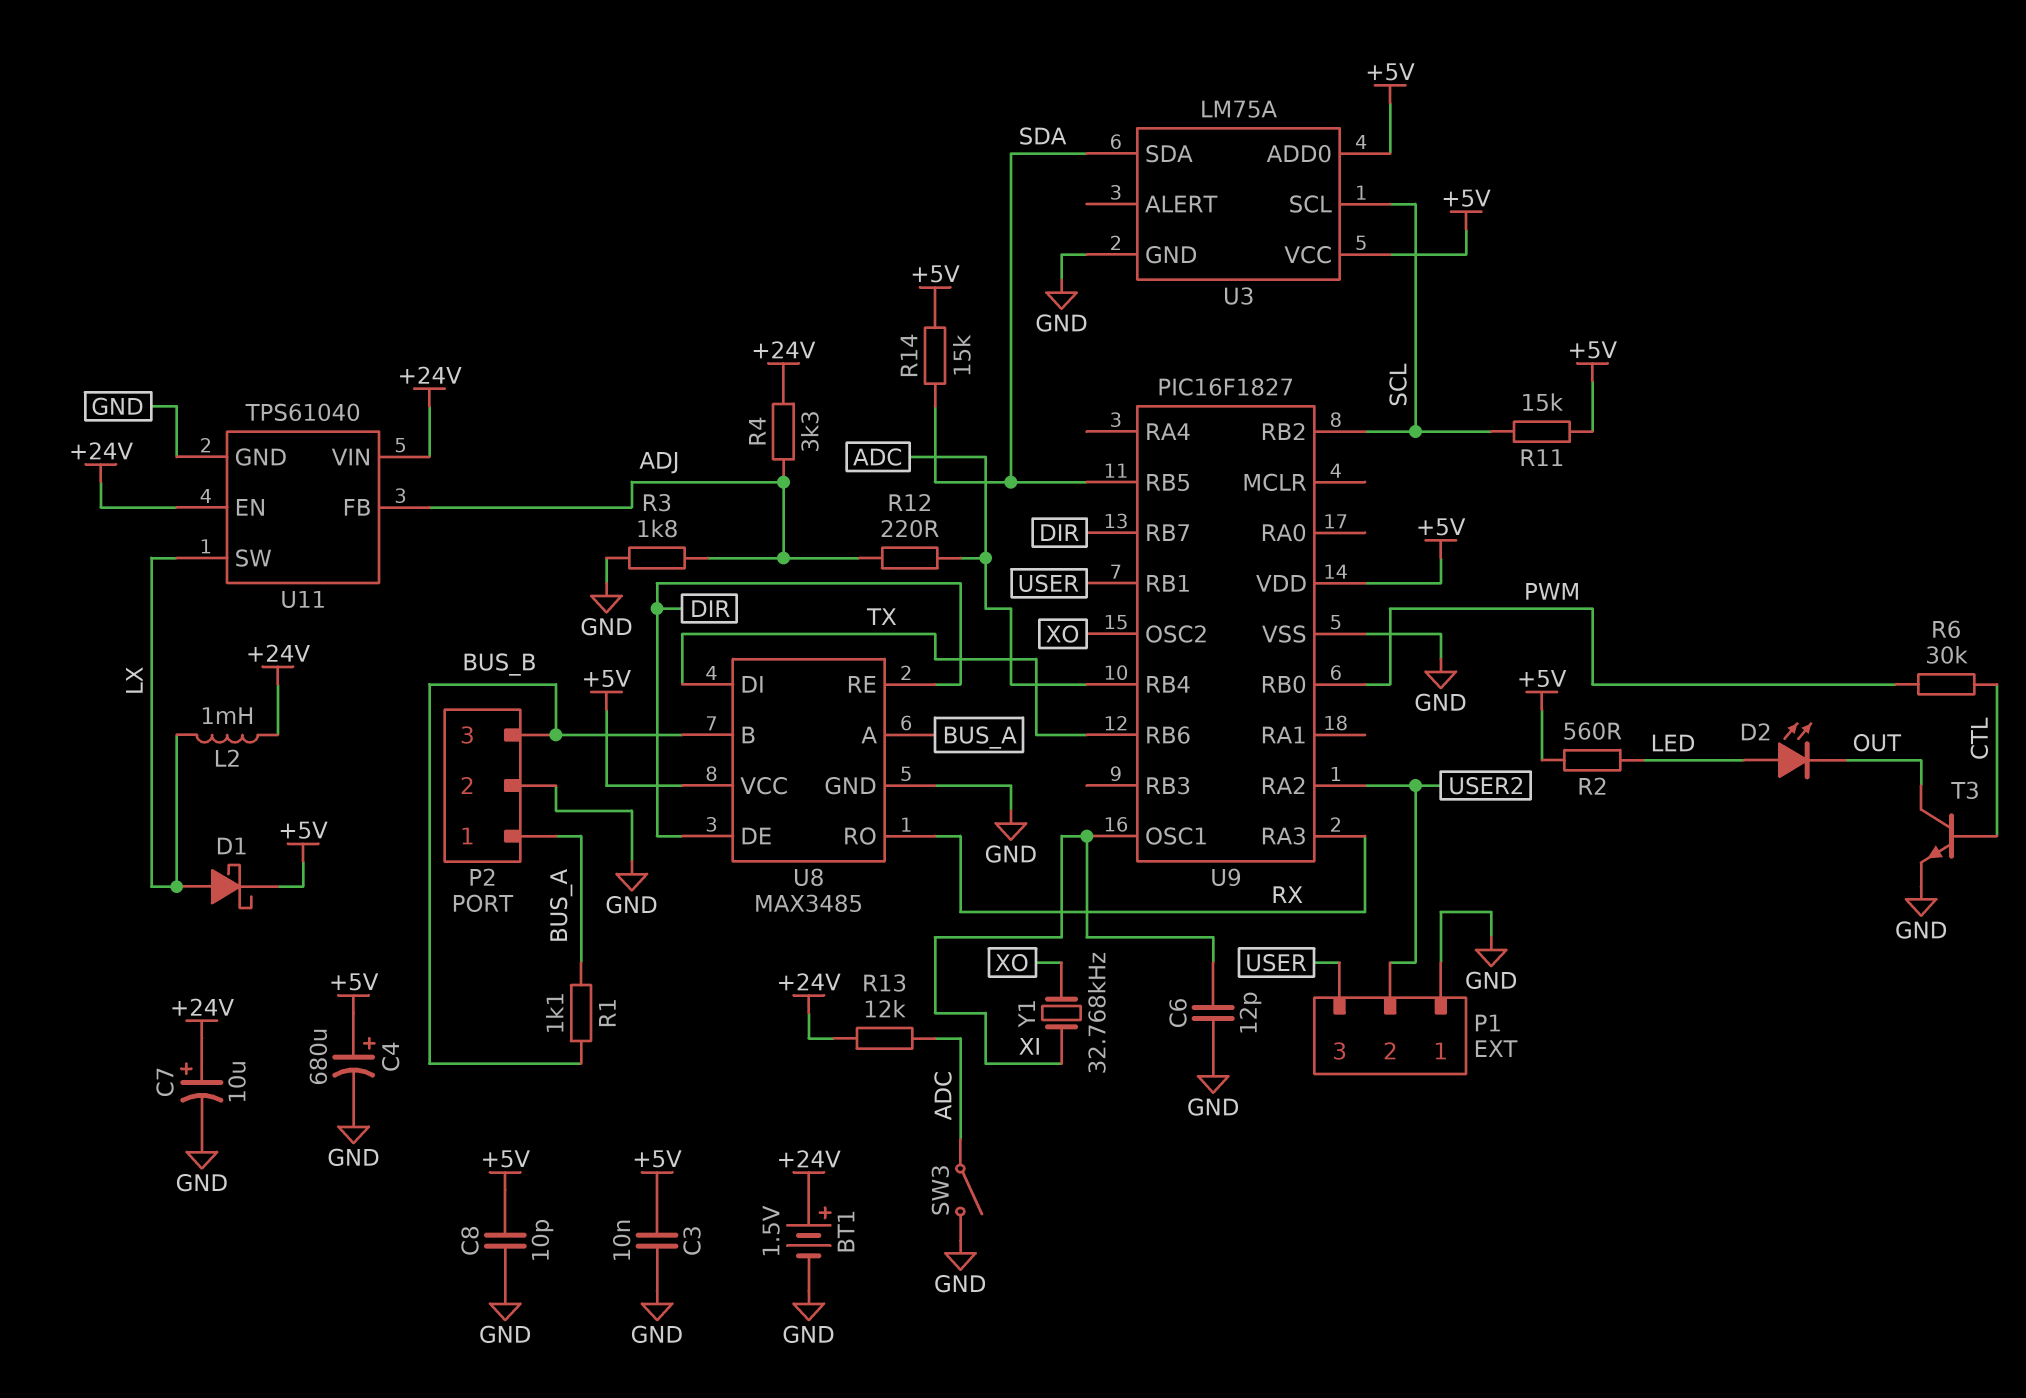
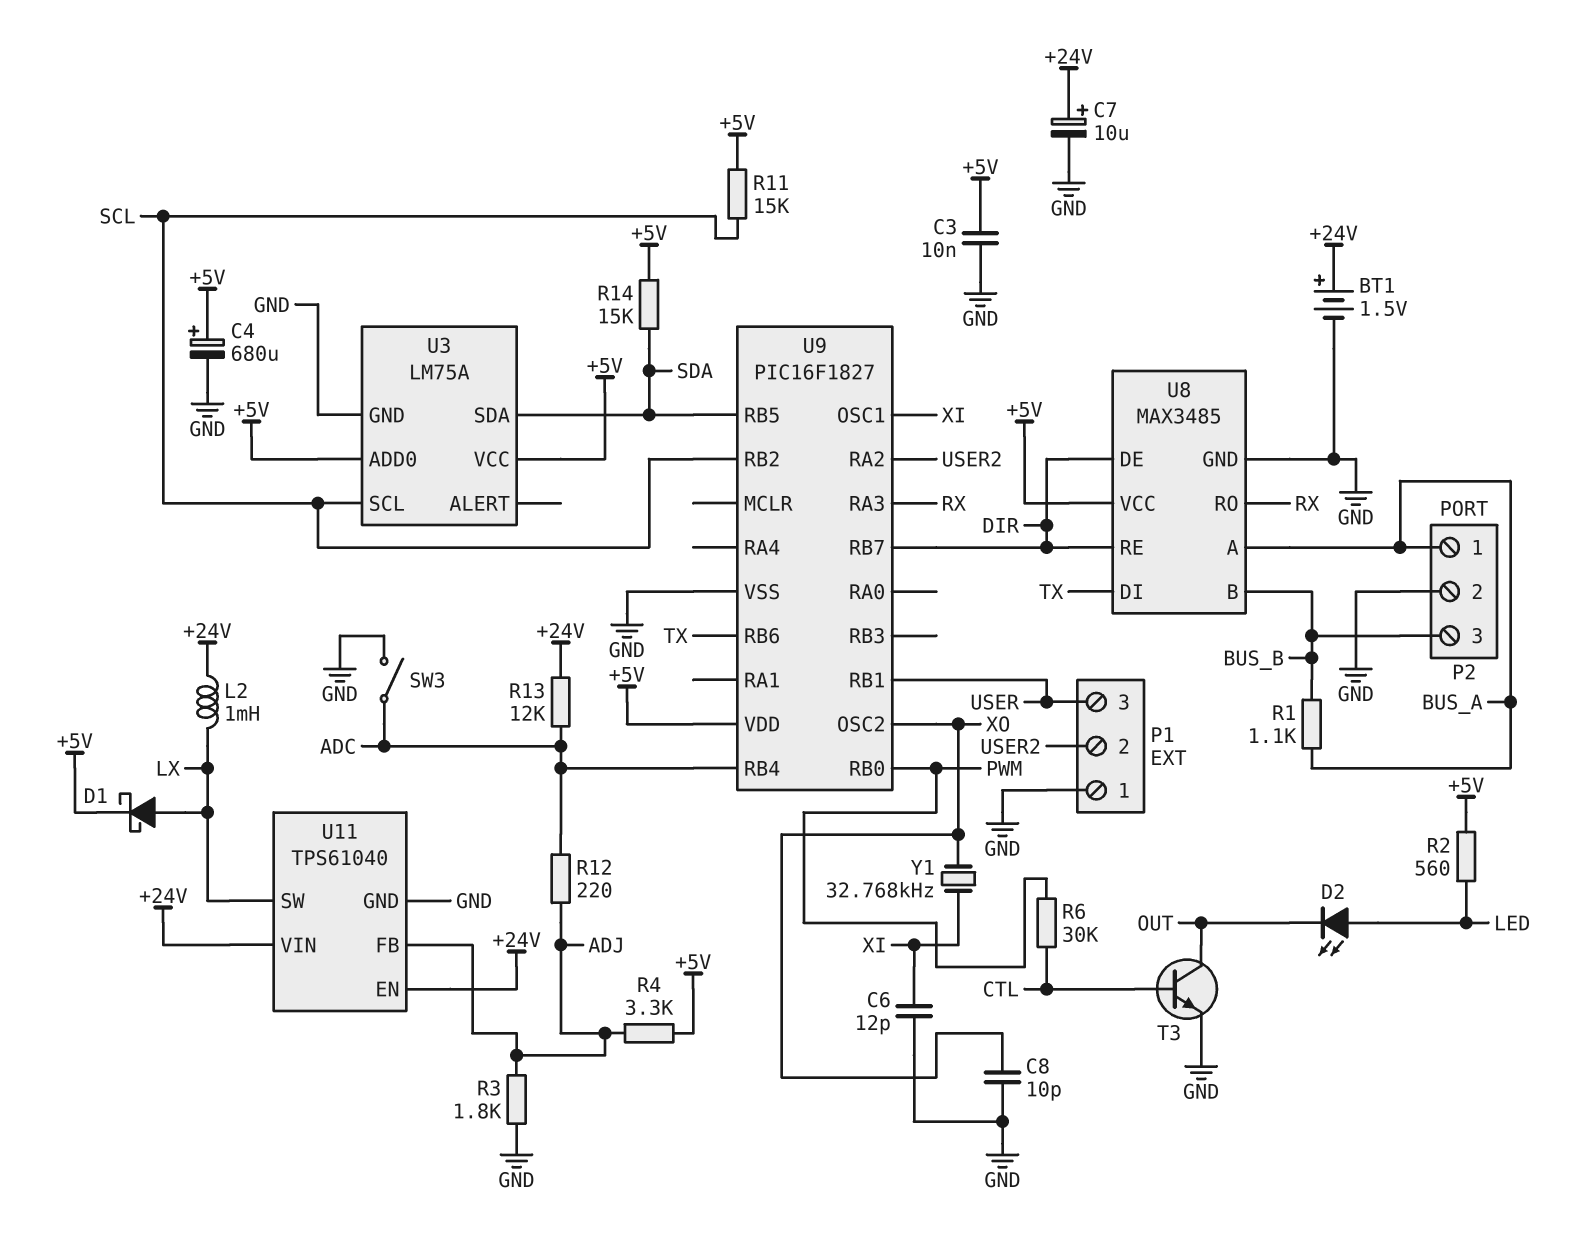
C8: 10pF (+5V, GND) -> 10pF (GND, XO)
R4: 3.3k (+24V, ADJ) -> 3.3k (+5V, ADJ)

